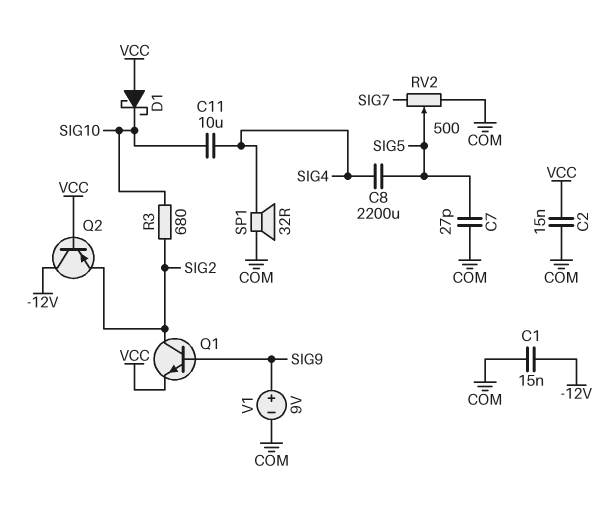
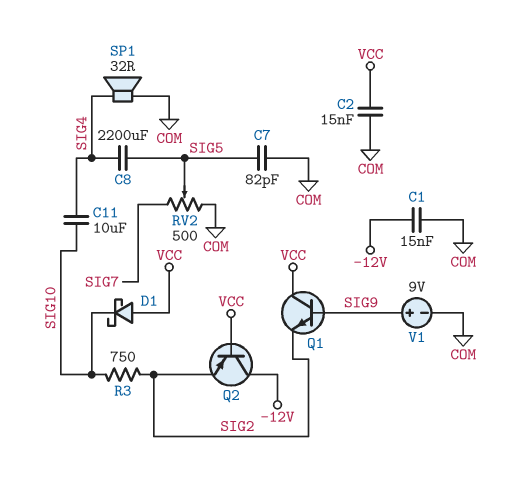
C7: 27pF (COM, SIG5) -> 82pF (COM, SIG5)
Q1: NPN (B SIG9, C SIG2, E VCC) -> NPN (B SIG9, C VCC, E SIG2)
R3: 680 (SIG2, SIG10) -> 750 (SIG2, SIG10)

